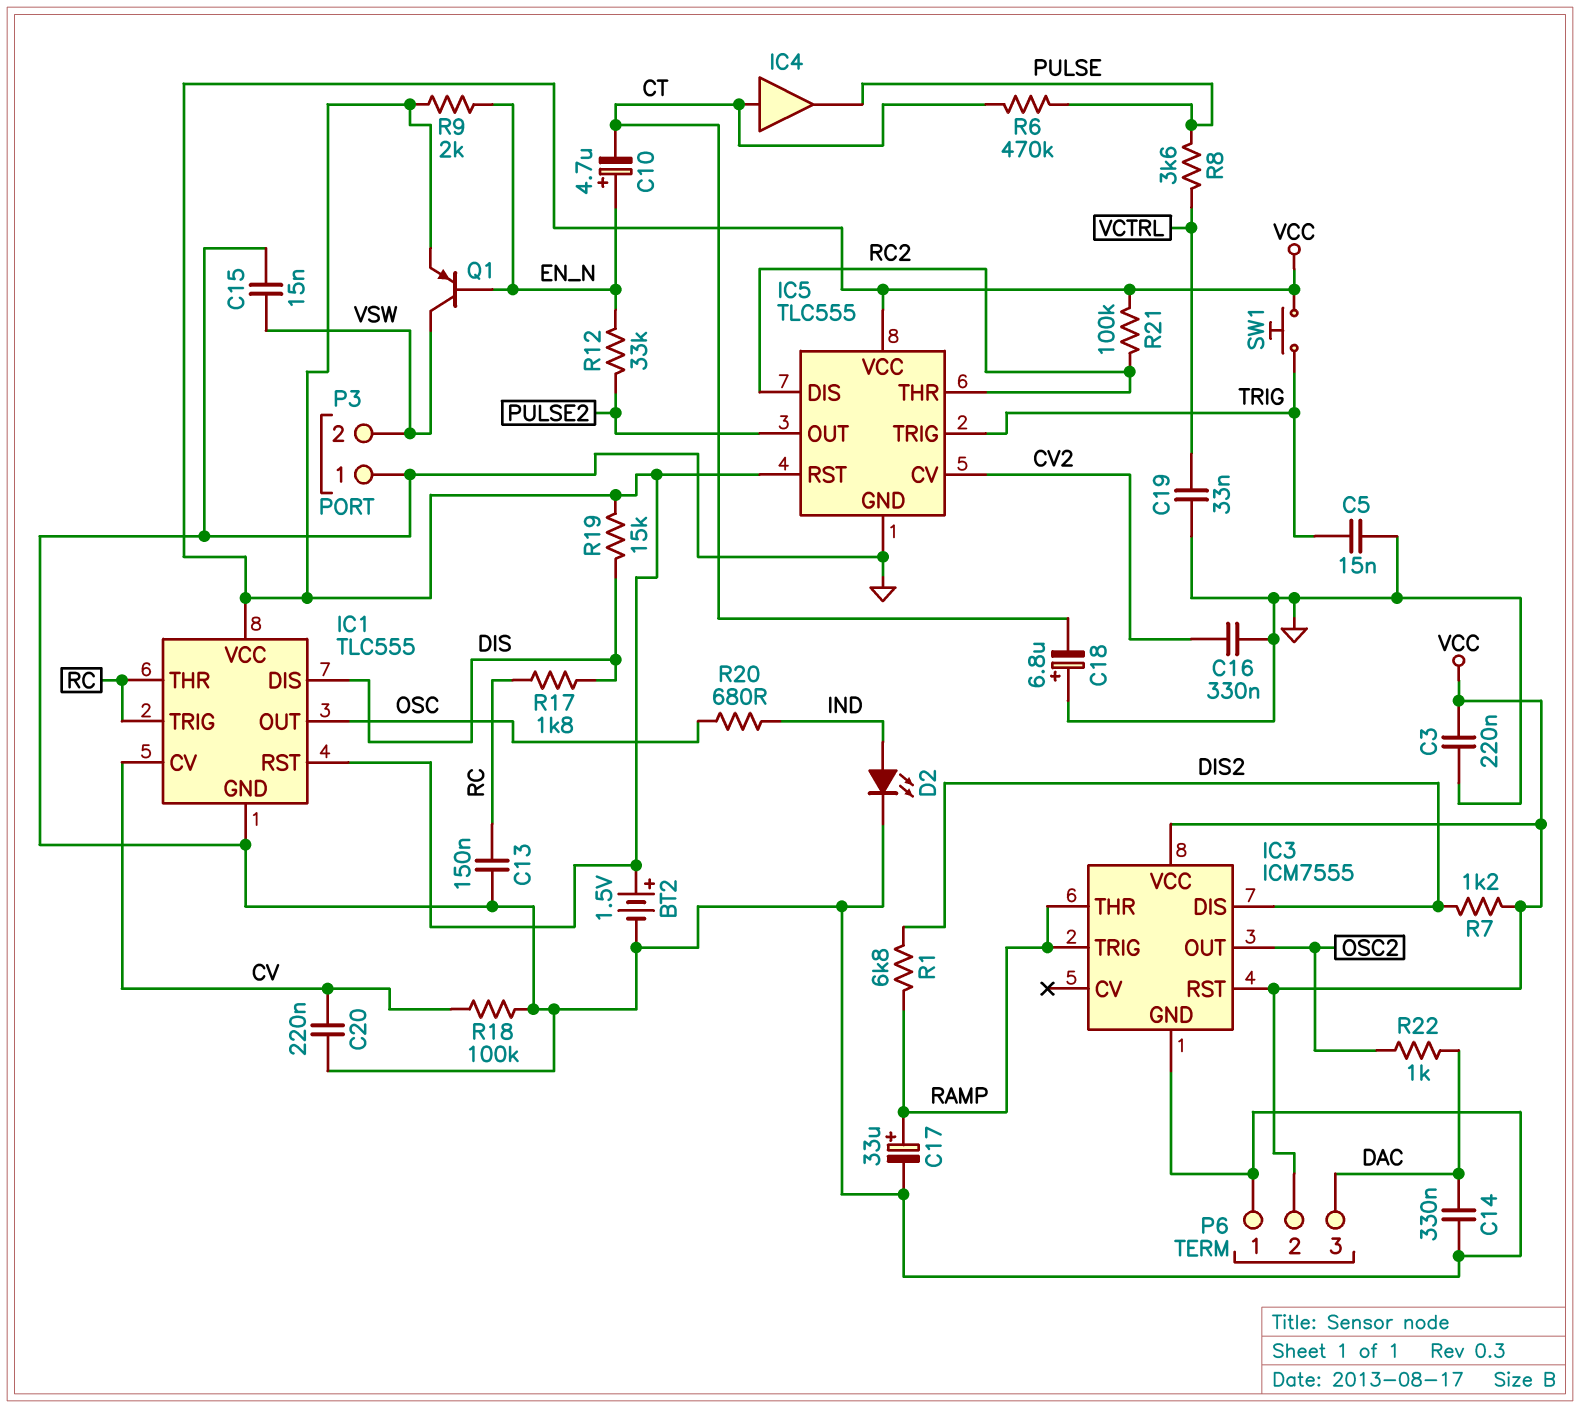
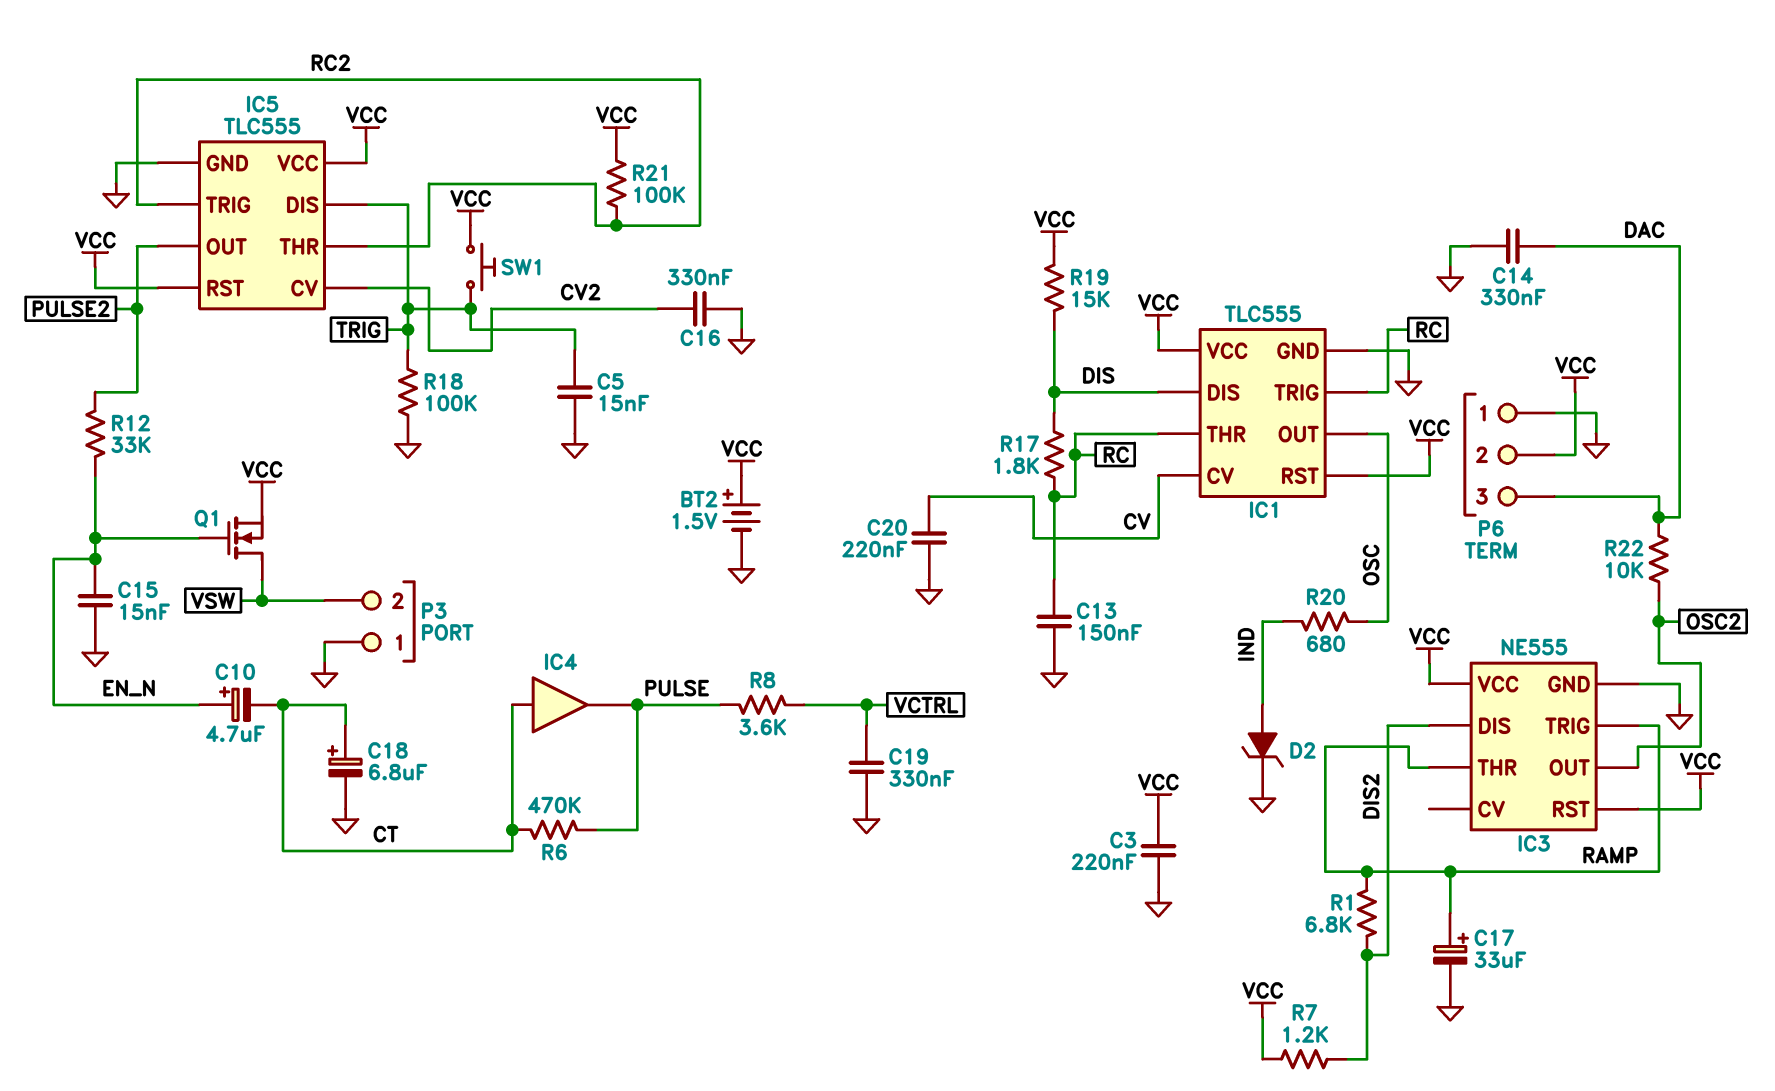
C15: 15nF (GND, VSW) -> 15nF (EN_N, GND)
C18: 6.8uF (plus GND, minus CT) -> 6.8uF (plus CT, minus GND)
C19: 33nF (GND, VCTRL) -> 330nF (GND, VCTRL)
D2: LED (A IND, K GND) -> zener (A IND, K GND)
IC3: ICM7555 -> NE555
IC5 pin DIS: RC2 -> TRIG
IC5 pin TRIG: TRIG -> RC2
Q1: PNP (B EN_N, C VSW, E VCC) -> NMOS (G EN_N, D VSW, S VCC)
R9: 2k (EN_N, VCC) -> none
R18: 100k (CV, GND) -> 100k (GND, TRIG)
R22: 1k (DAC, OSC2) -> 10k (DAC, OSC2)

